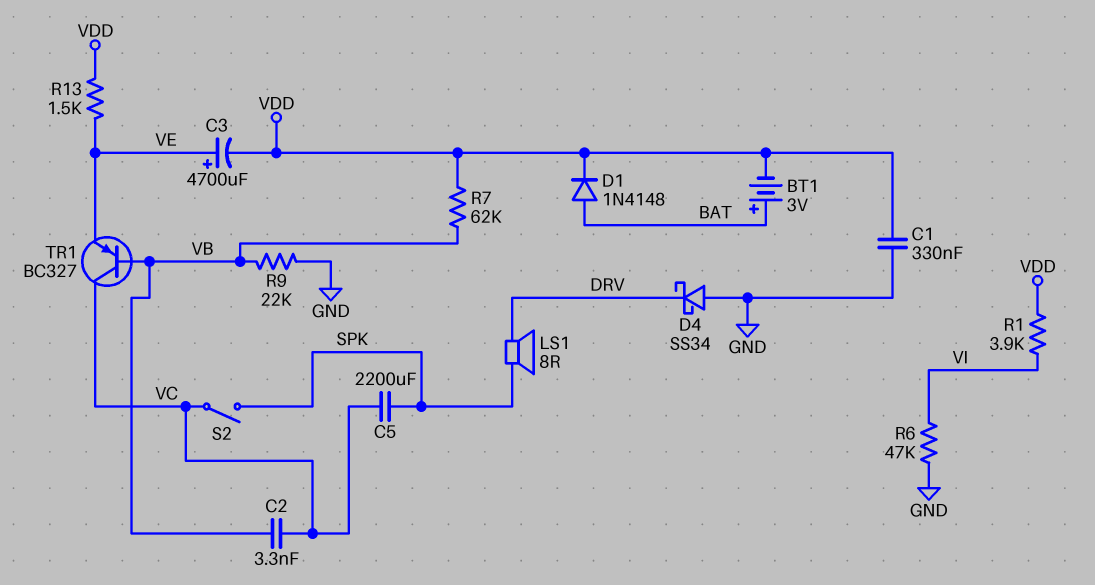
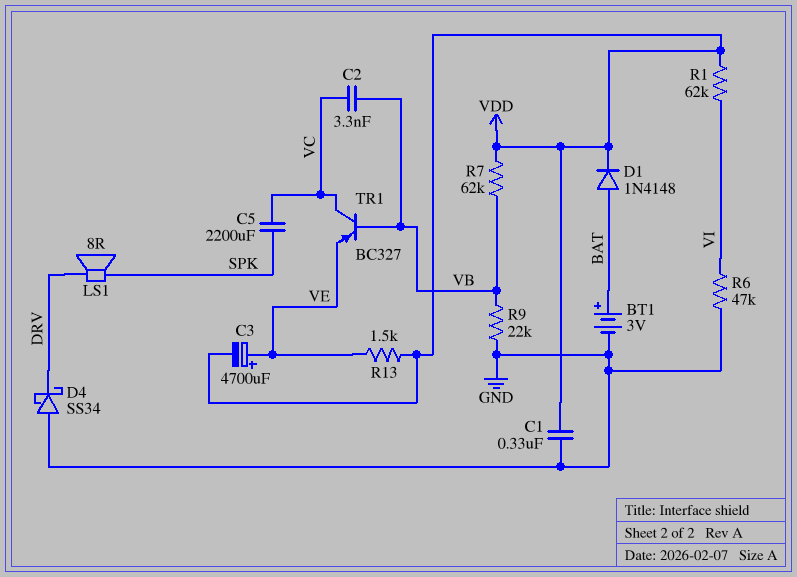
BT1: 3V (plus BAT, minus VDD) -> 3V (plus BAT, minus GND)
R1: 3.9k (VDD, VI) -> 62k (VDD, VI)
S2: switch (SPK, VC) -> none

